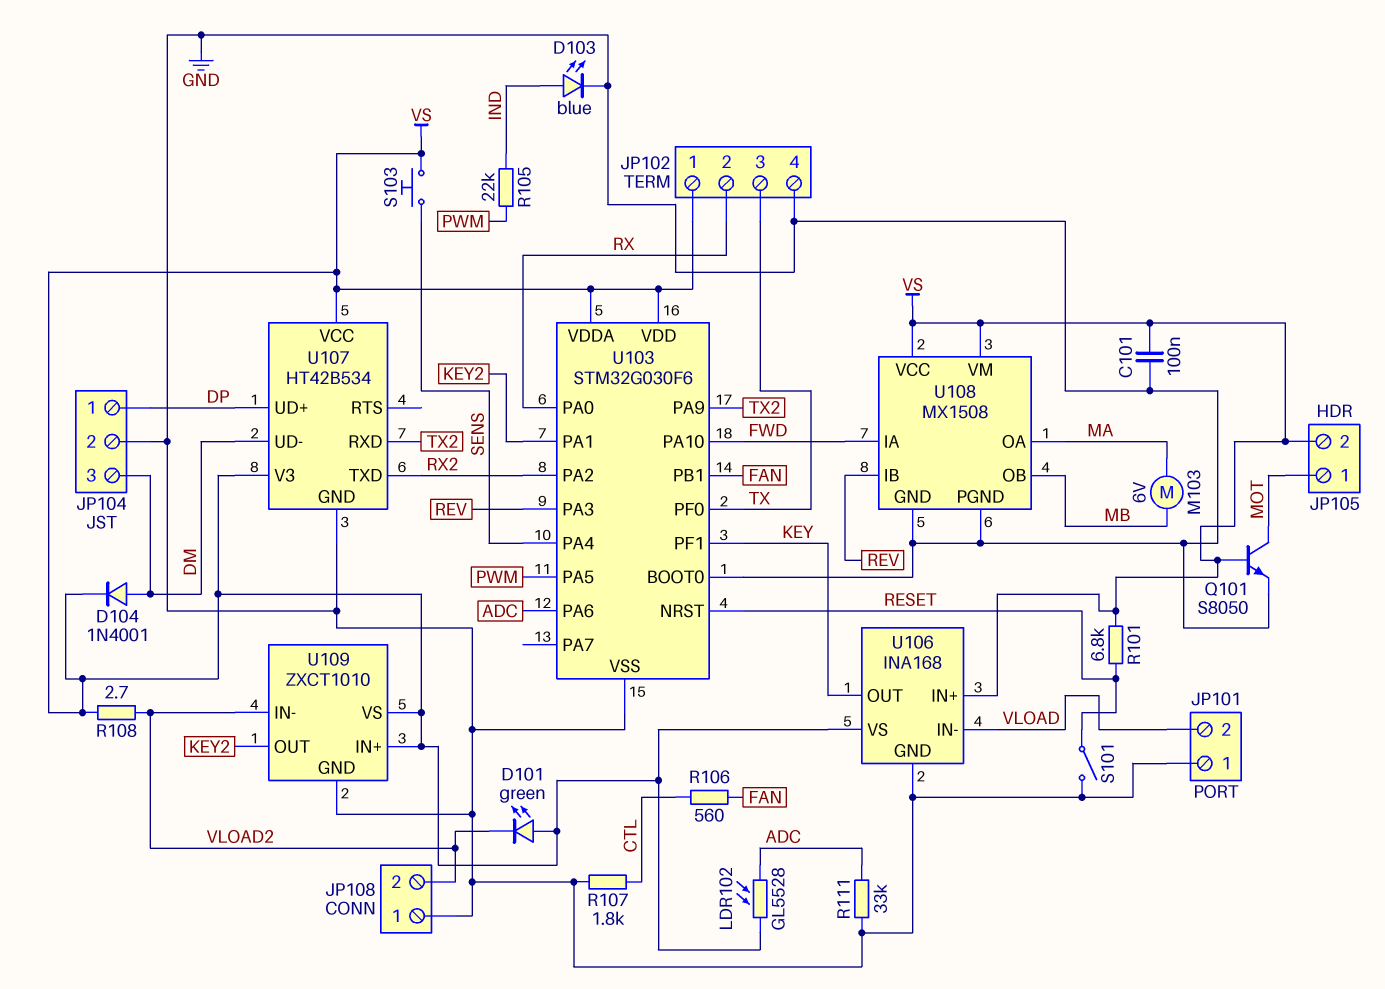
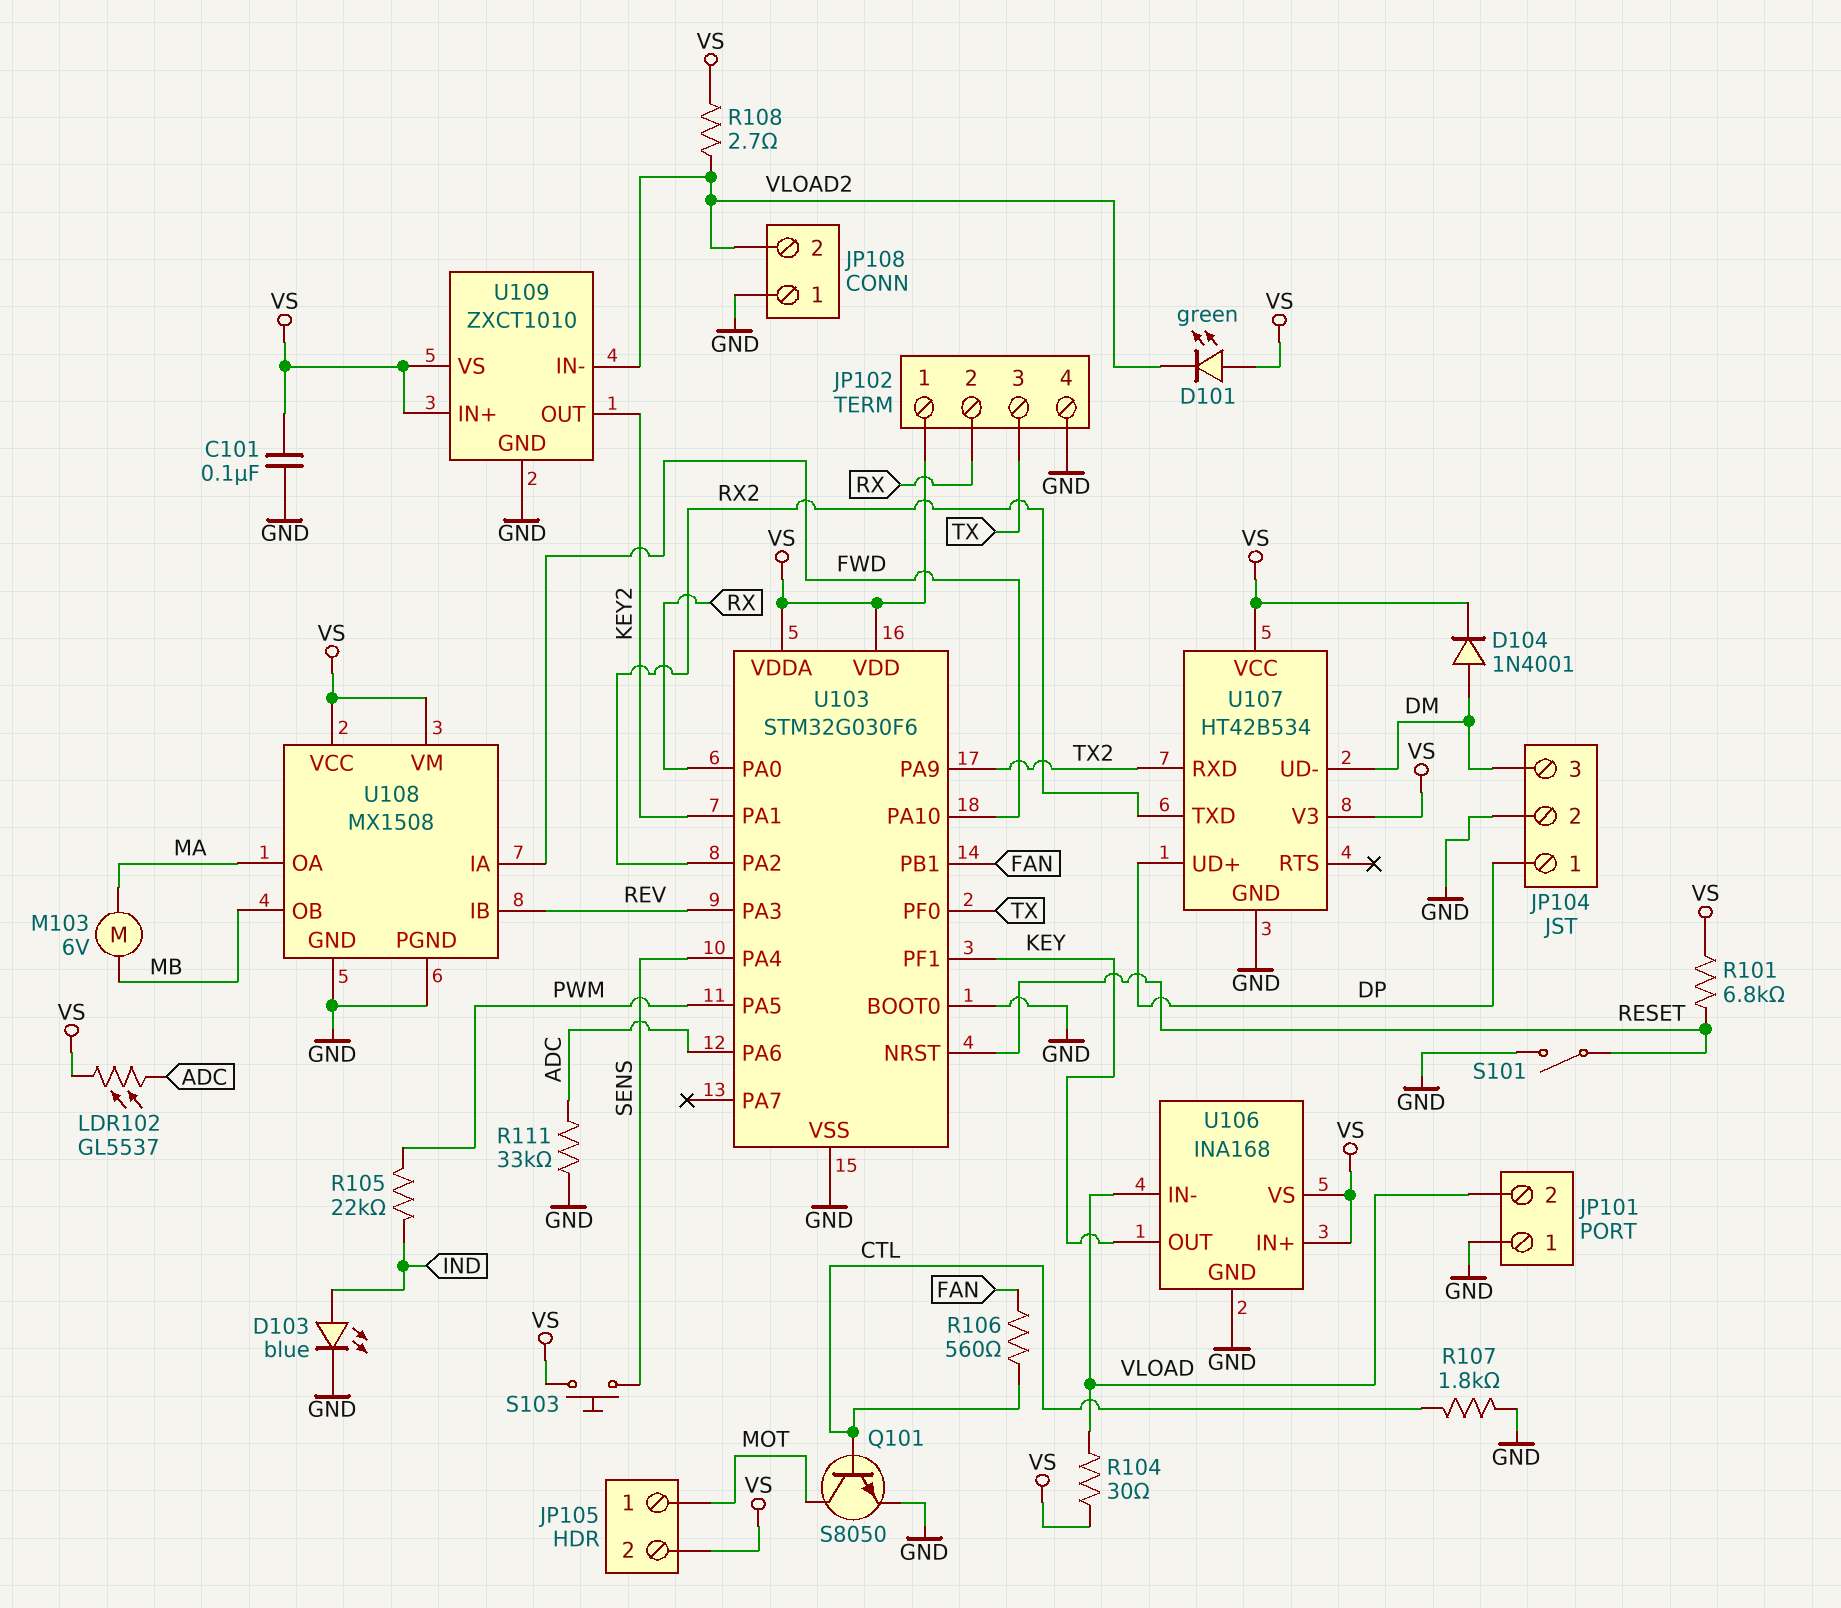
LDR102: GL5528 (ADC, VS) -> GL5537 (ADC, VS)
Q101: NPN S8050 (B VS, C MOT, E GND) -> NPN S8050 (B CTL, C MOT, E GND)
R104: none -> 30 (VLOAD, VS)

